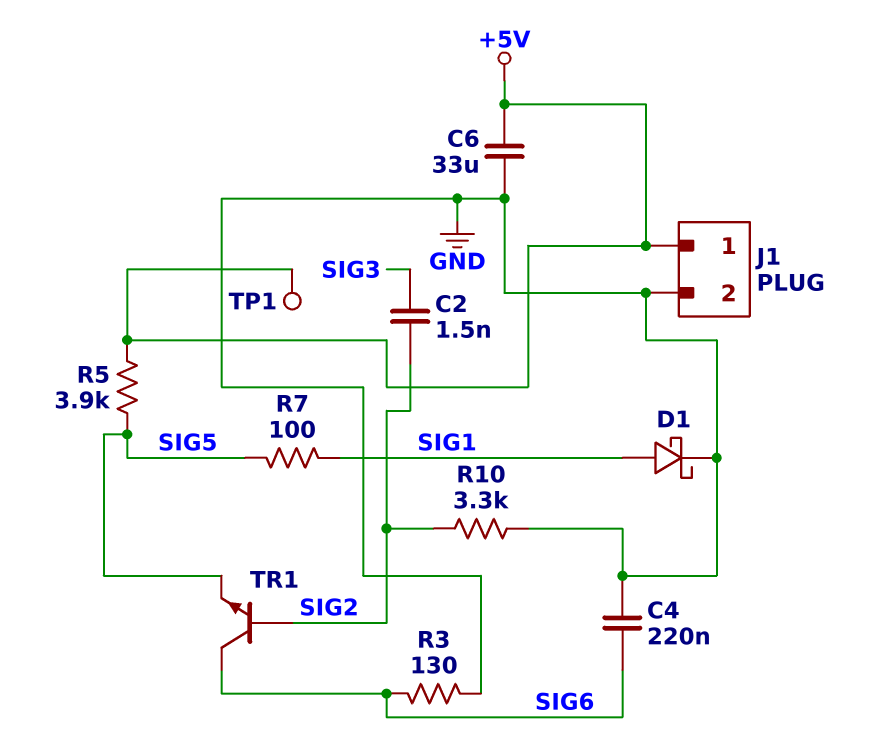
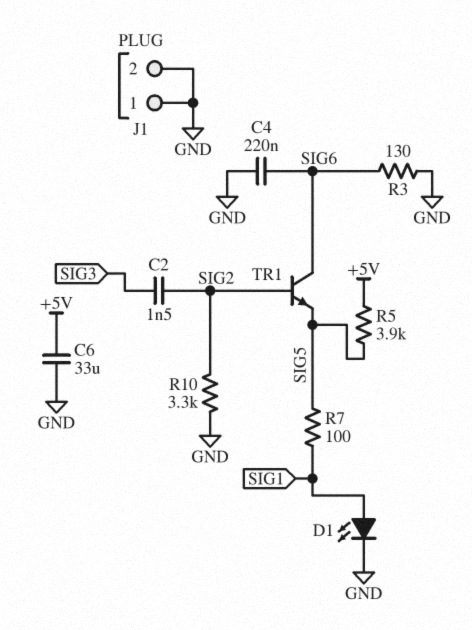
D1: schottky (A SIG1, K GND) -> LED (A SIG1, K GND)
J1 pin 1: +5V -> GND
TP1: test point (+5V) -> none

